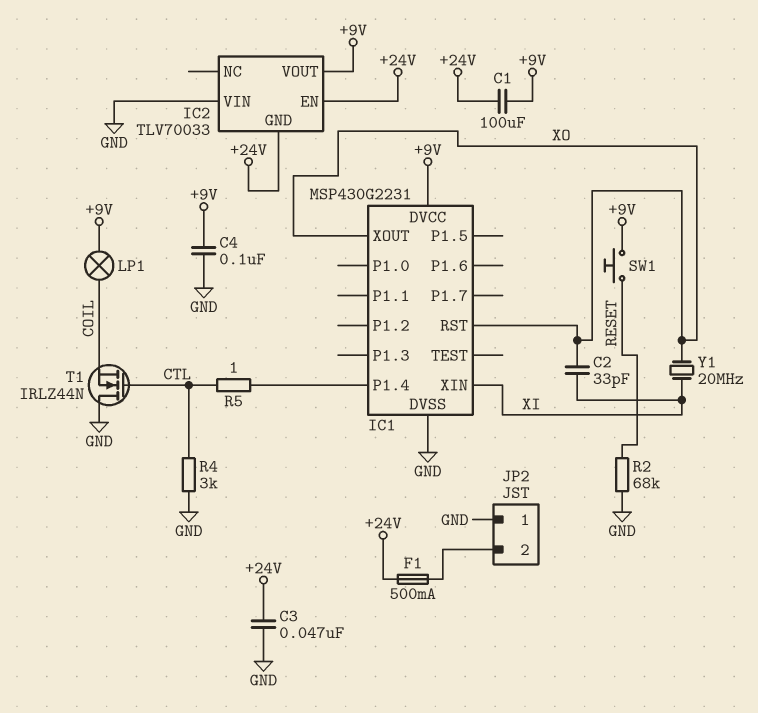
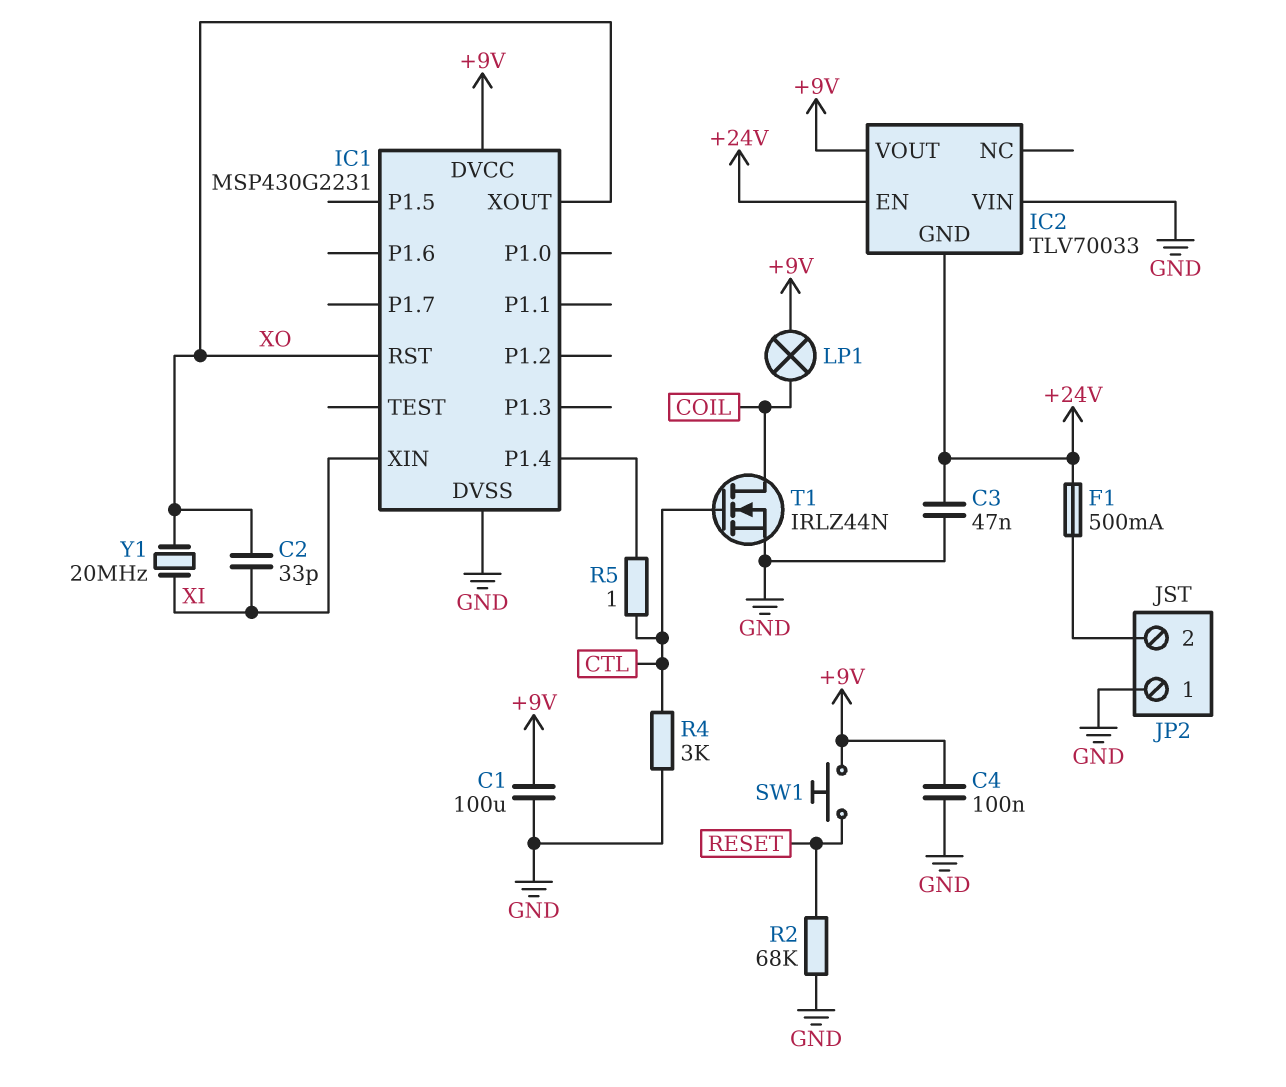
C1: 100uF (+9V, +24V) -> 100uF (+9V, GND)
T1: NMOS IRLZ44N (G CTL, D GND, S COIL) -> NMOS IRLZ44N (G CTL, D COIL, S GND)

